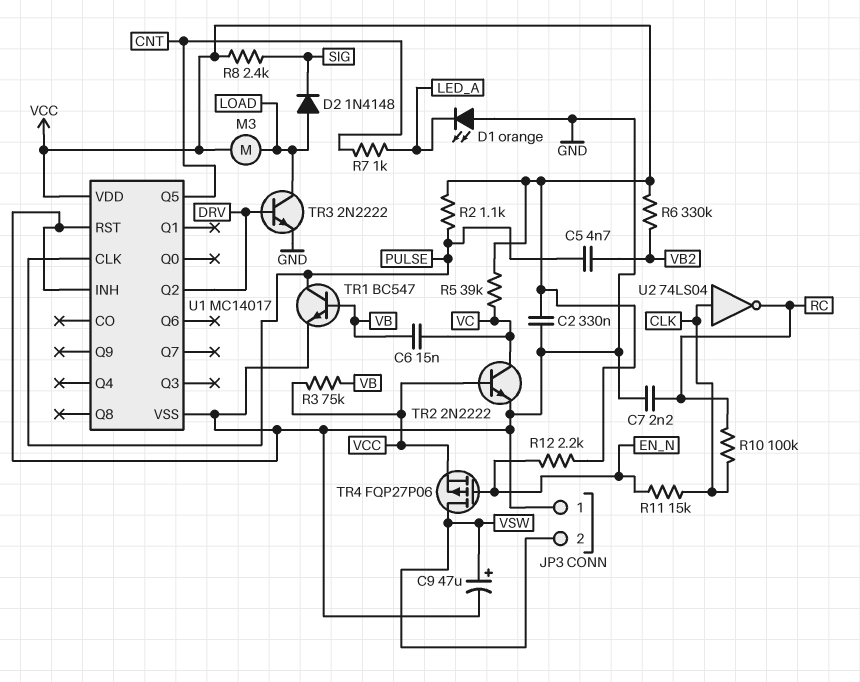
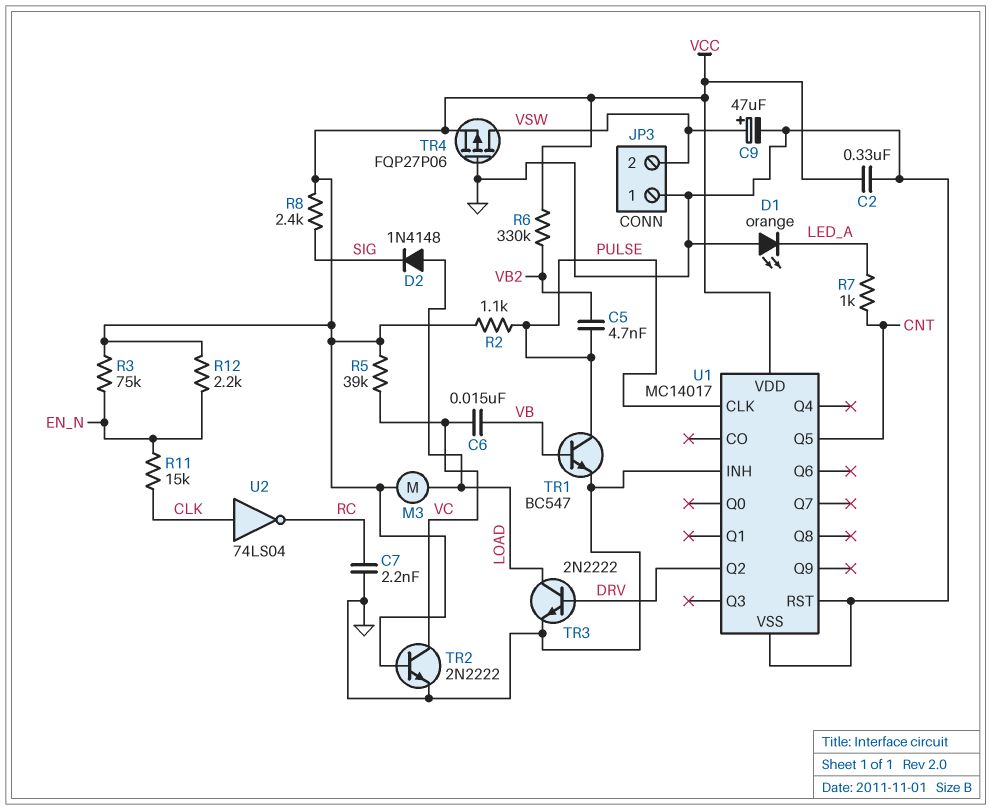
R3: 75k (VB, VCC) -> 75k (EN_N, VCC)
R10: 100k (CLK, RC) -> none
TR4: PMOS FQP27P06 (G EN_N, D VSW, S VCC) -> PMOS FQP27P06 (G GND, D VSW, S VCC)

